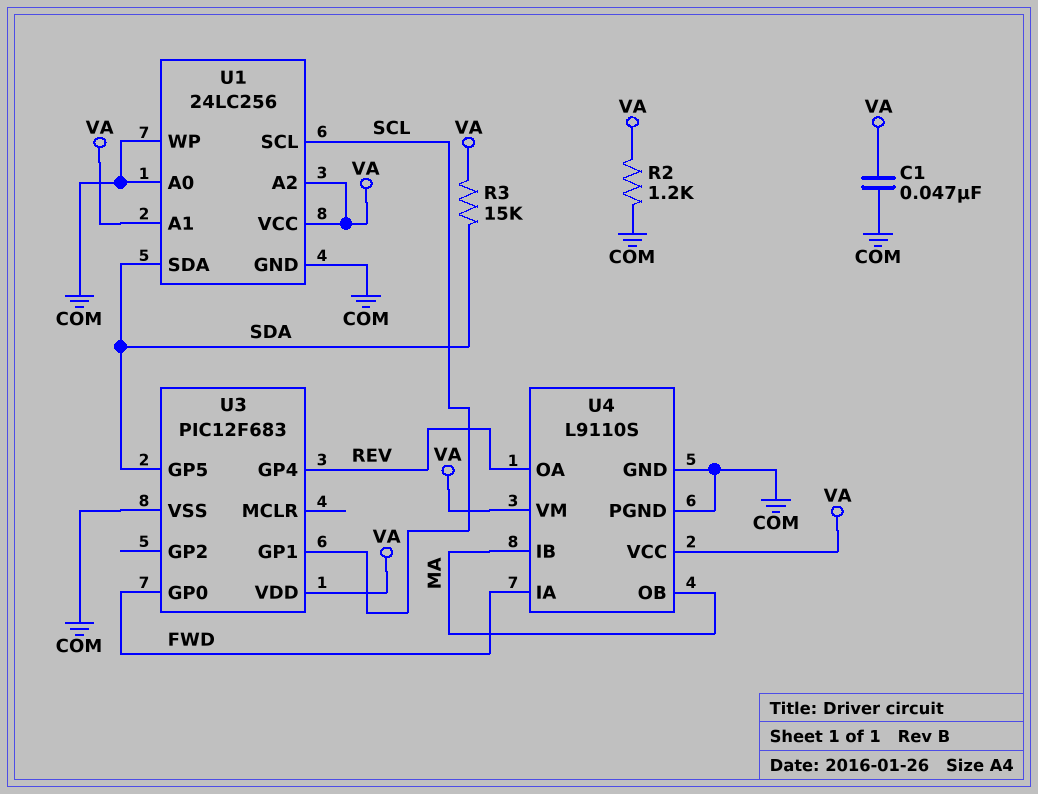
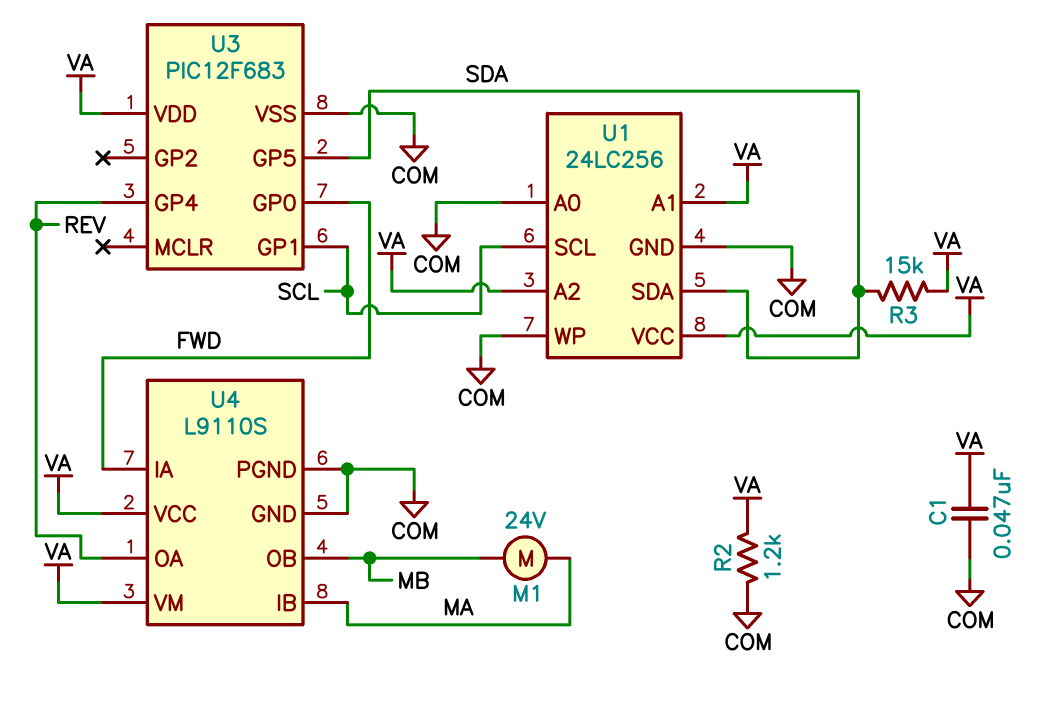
M1: none -> motor 24V (MA, MB)
U4 pin OB: MA -> MB

